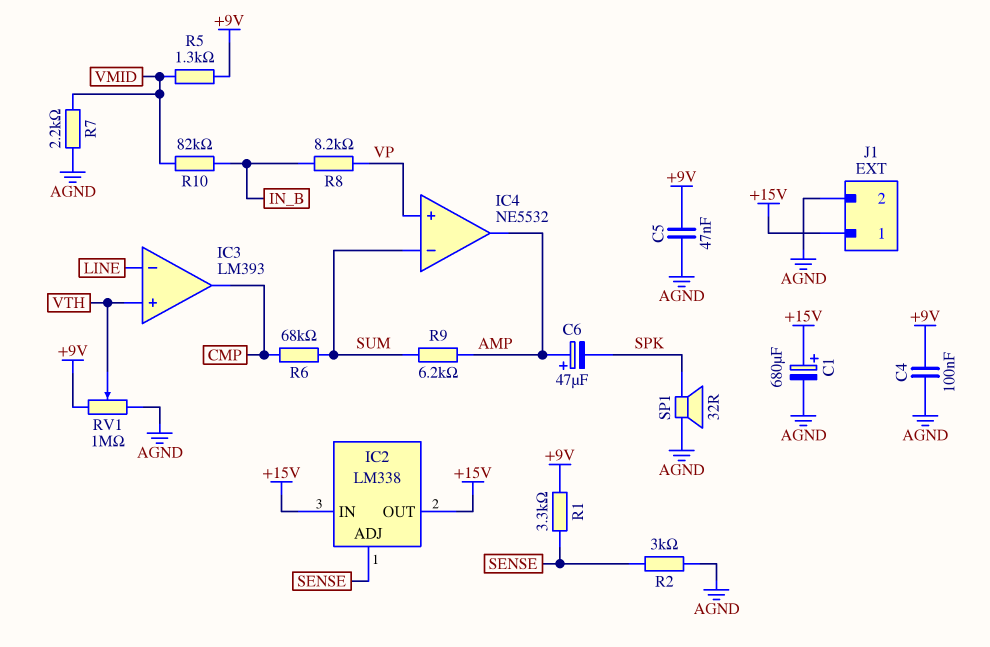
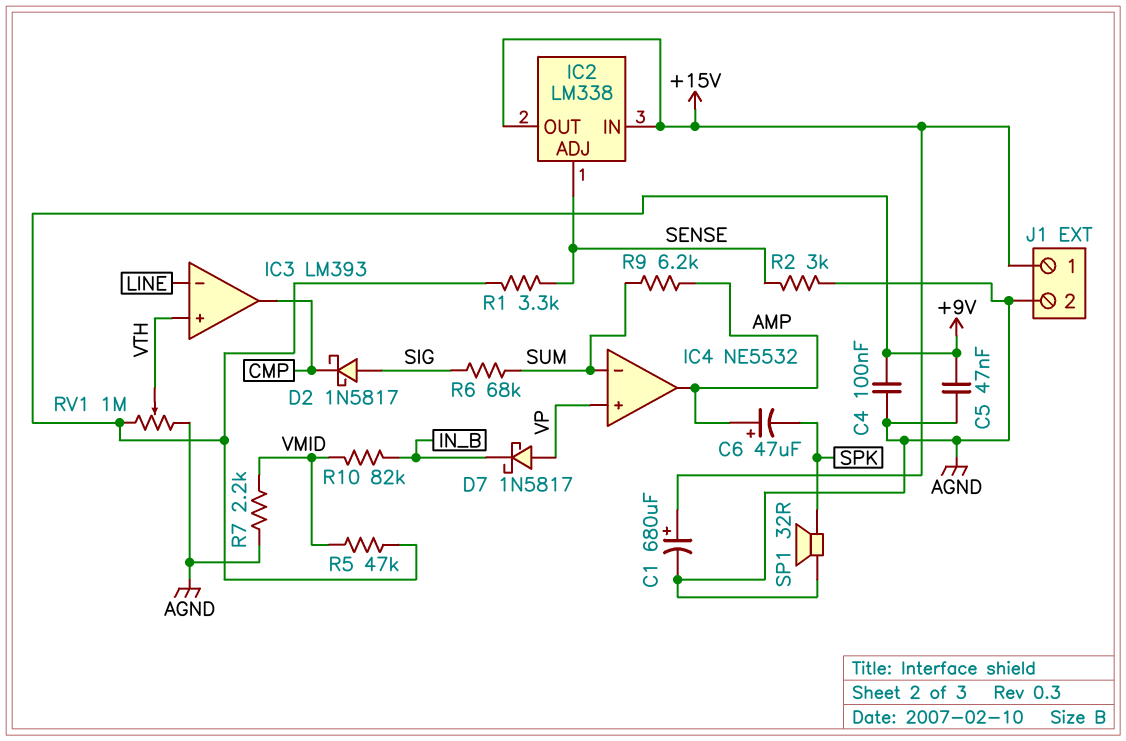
D2: none -> schottky 1N5817 (A SIG, K CMP)
D7: none -> schottky 1N5817 (A VP, K IN_B)
R5: 1.3k (+9V, VMID) -> 47k (+9V, VMID)
R6: 68k (CMP, SUM) -> 68k (SIG, SUM)
R8: 8.2k (IN_B, VP) -> none

